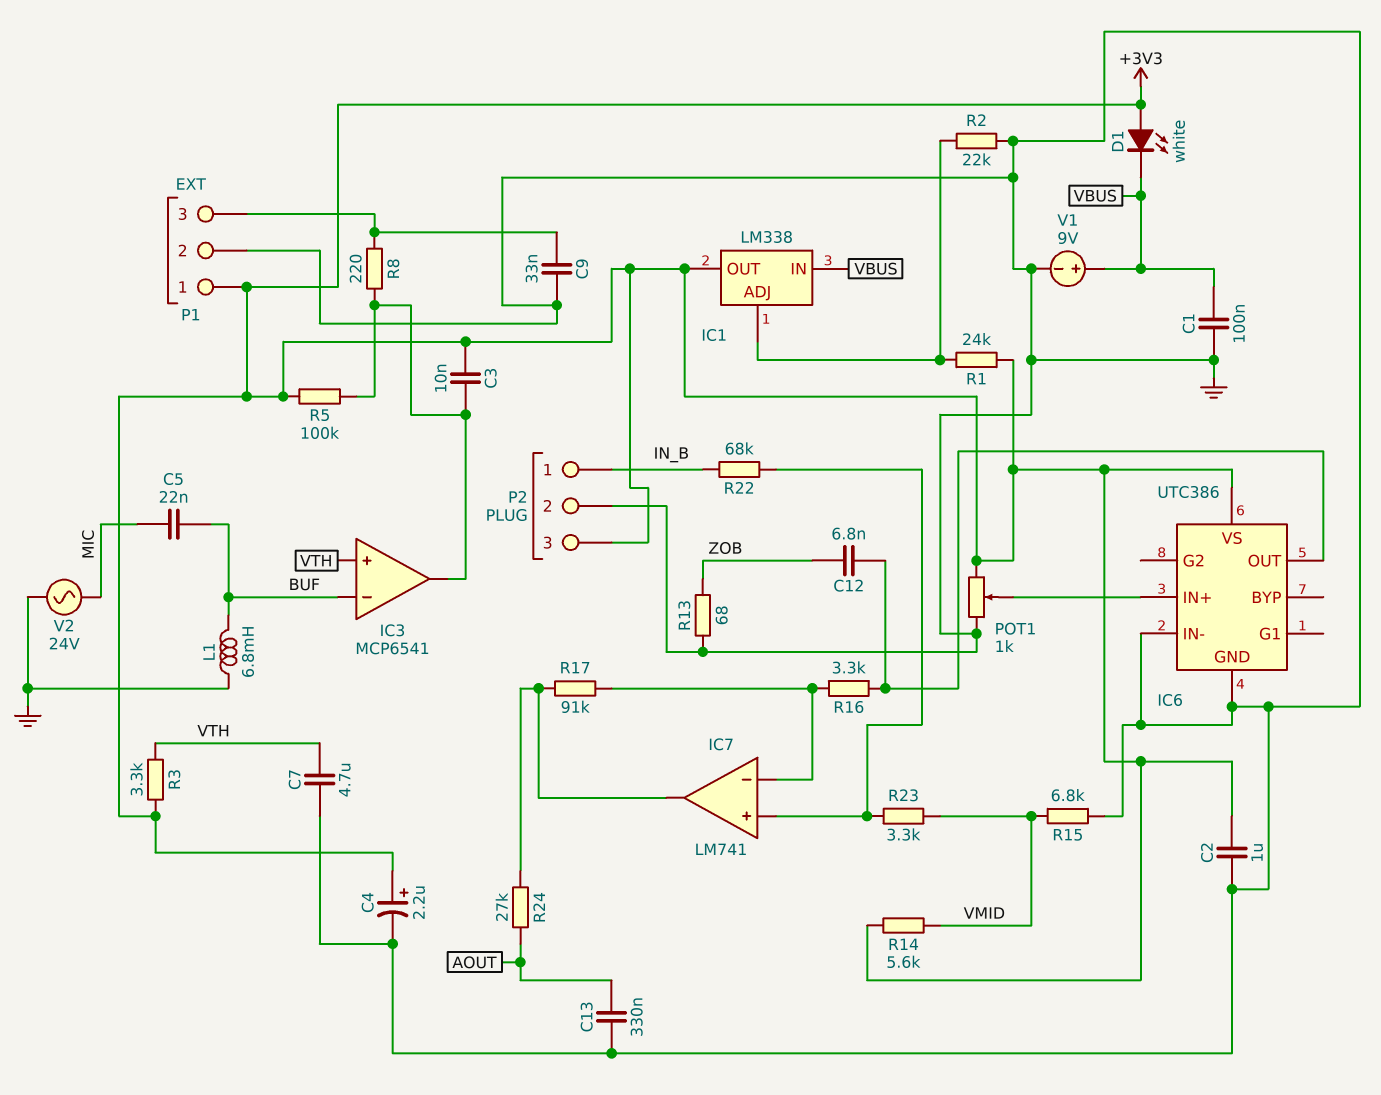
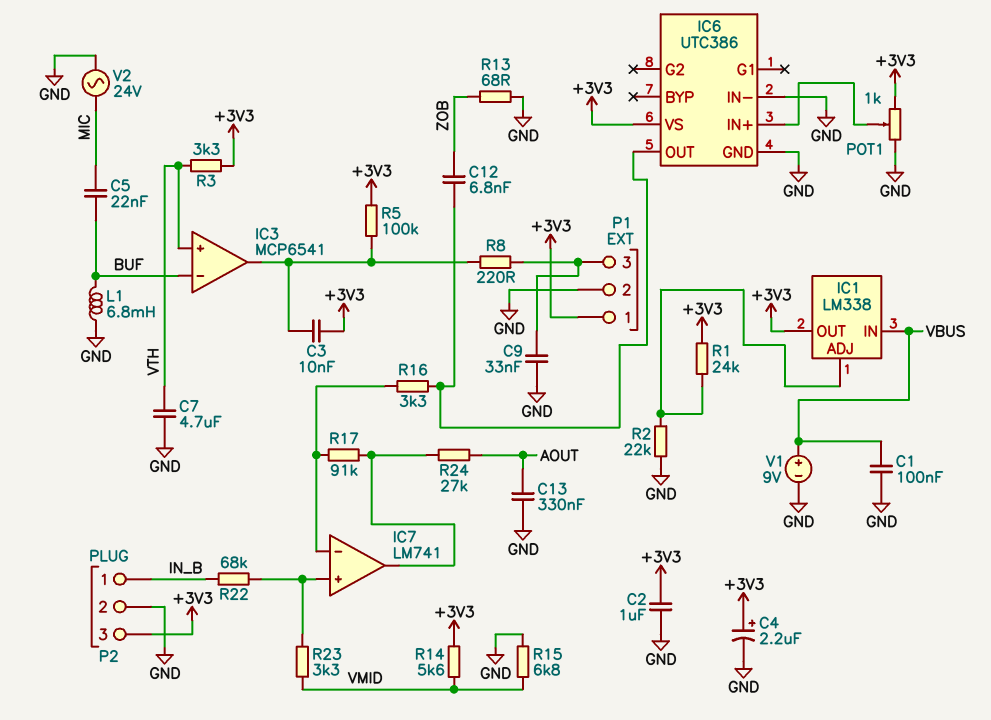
D1: LED white (A +3V3, K VBUS) -> none

